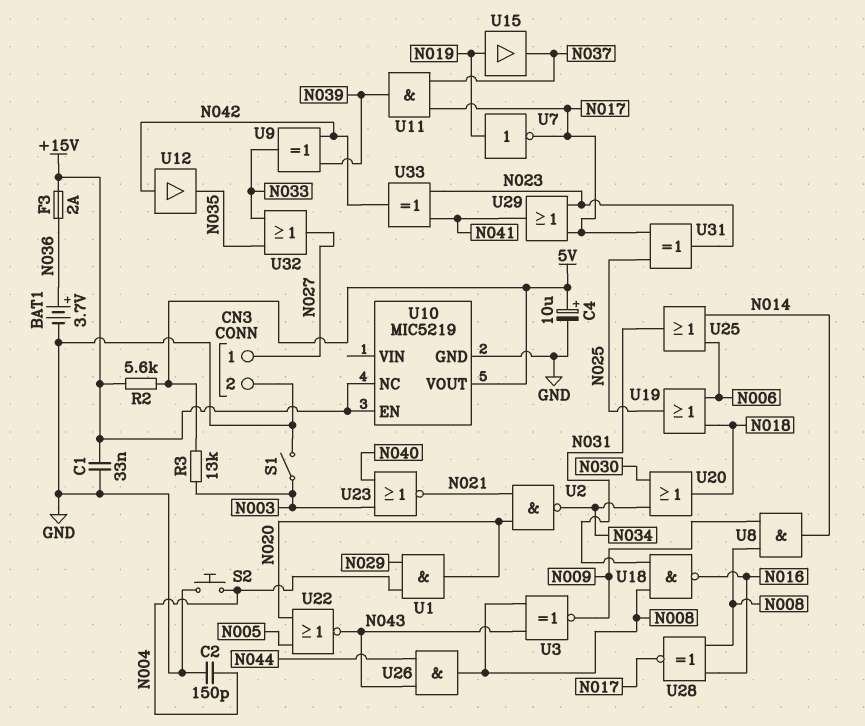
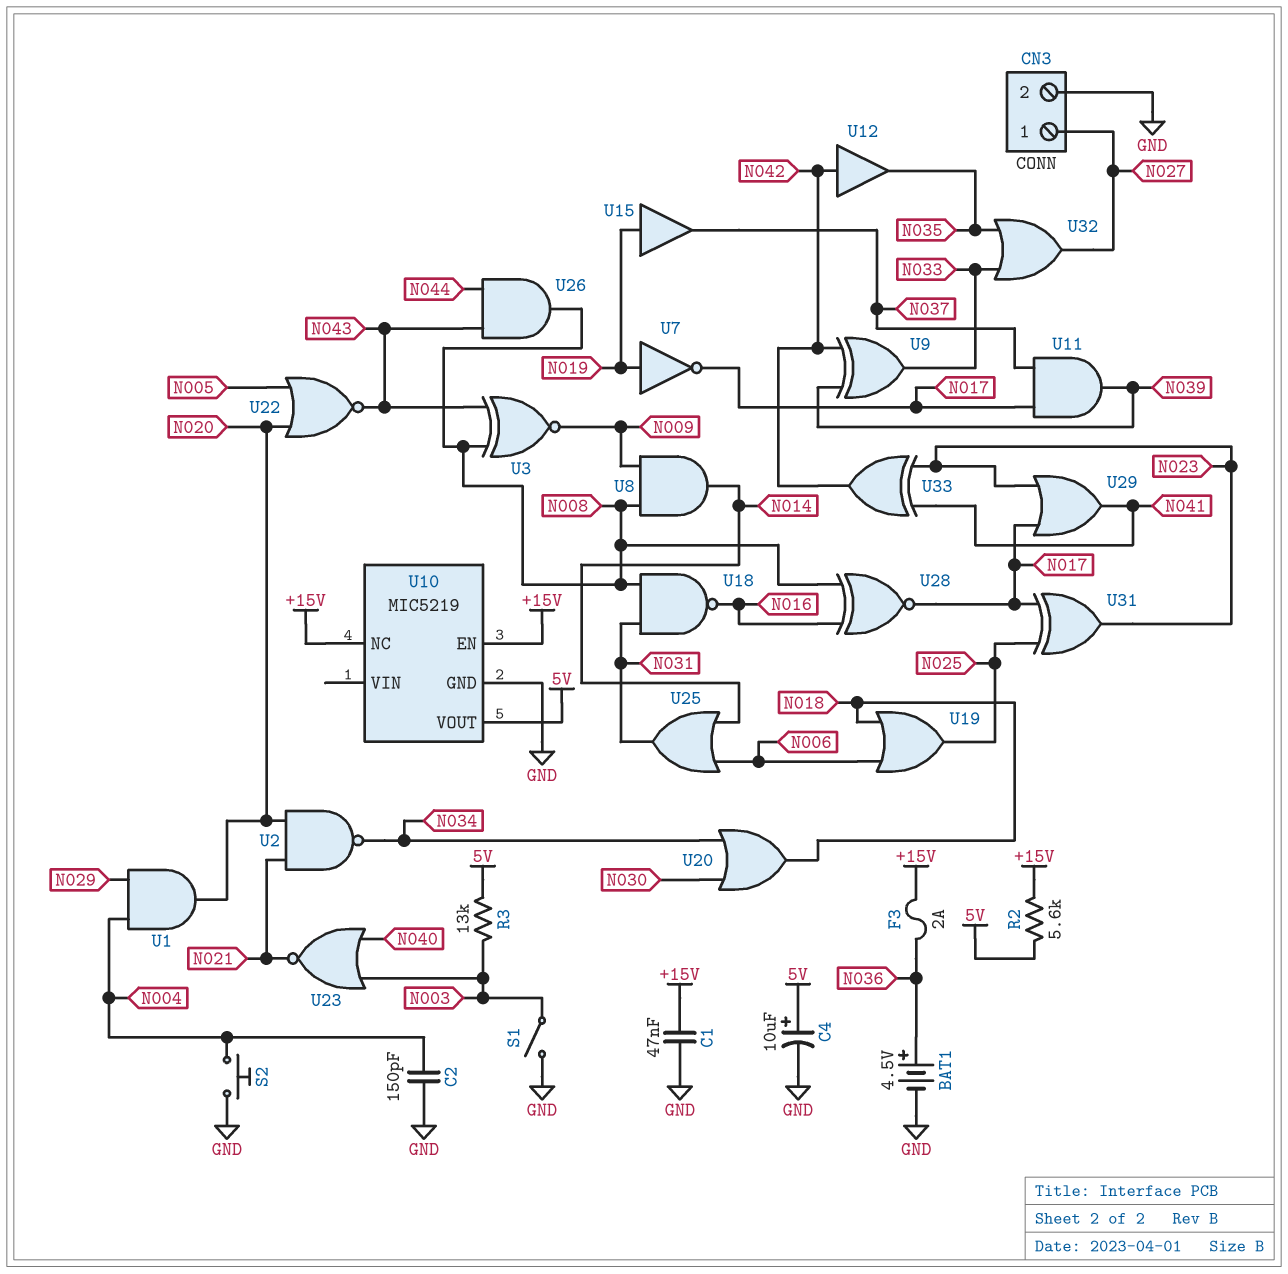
BAT1: 3.7V (plus N036, minus GND) -> 4.5V (plus N036, minus GND)
C1: 33nF (+15V, GND) -> 47nF (+15V, GND)

